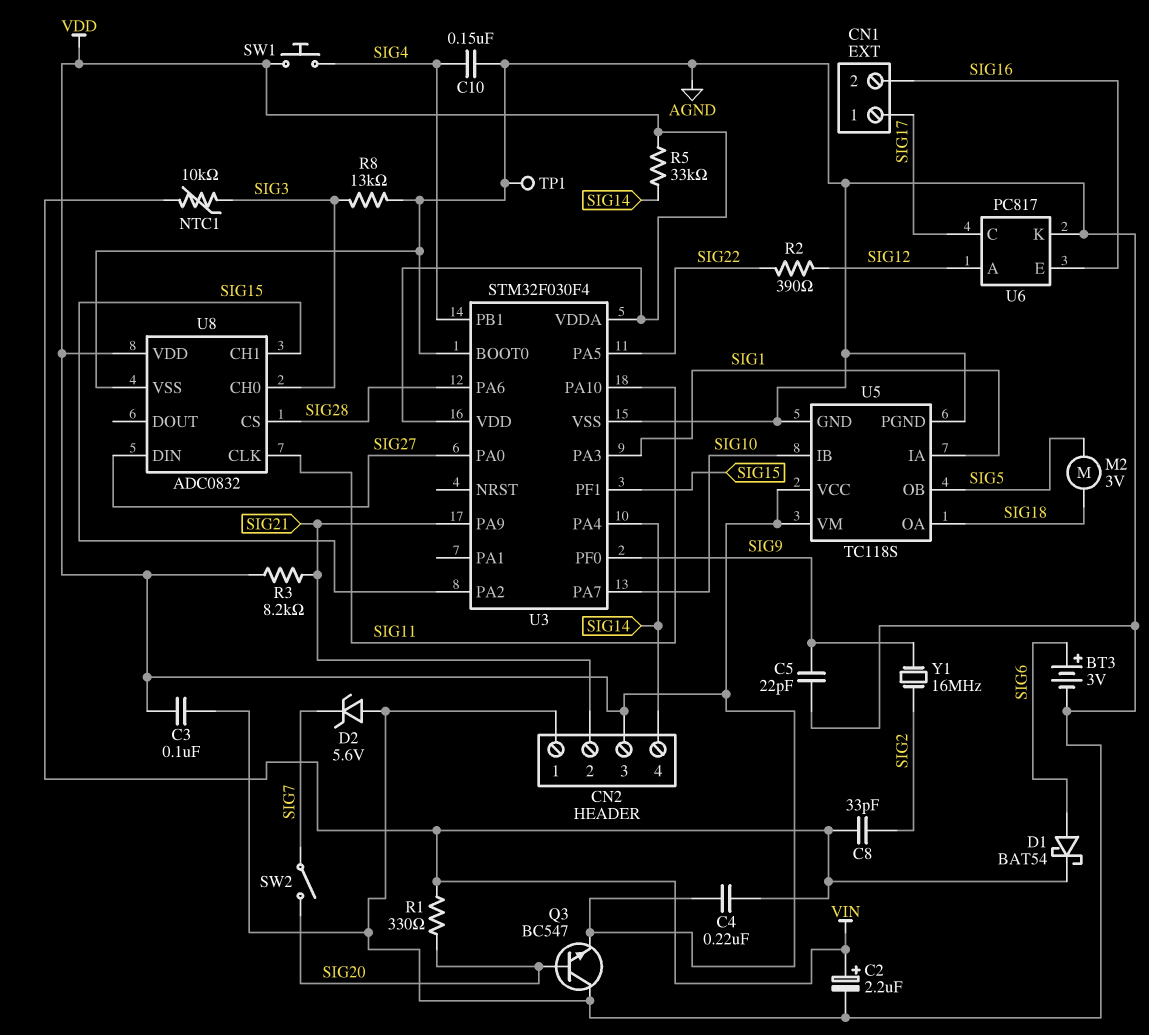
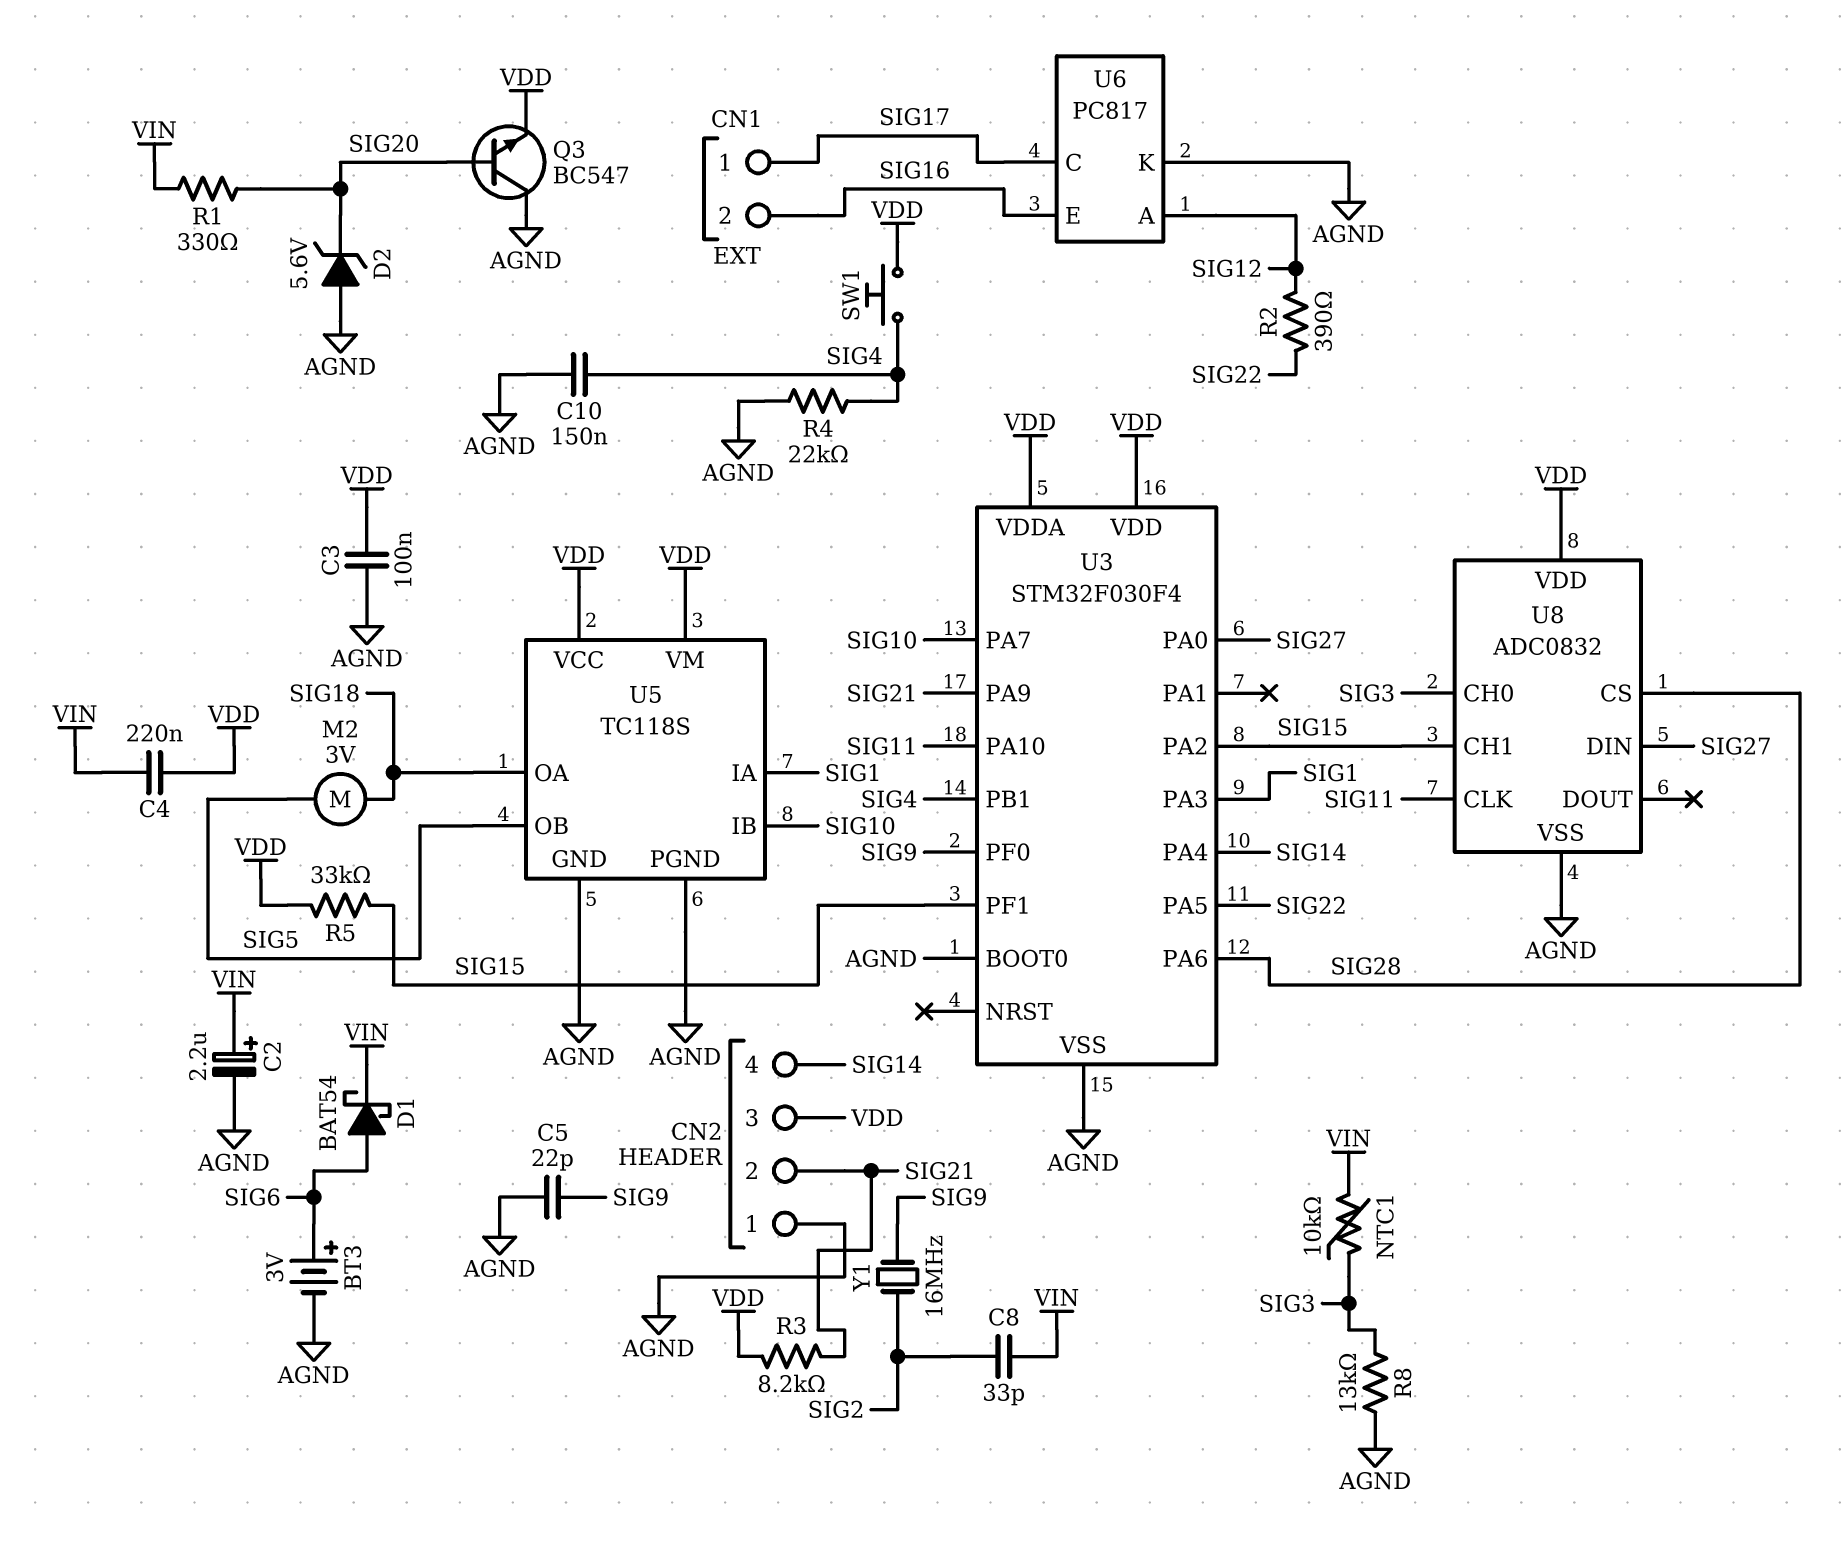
D2: zener 5.6V (A AGND, K SIG7) -> zener 5.6V (A AGND, K SIG20)
R4: none -> 22k (AGND, SIG4)
R5: 33k (SIG14, VDD) -> 33k (SIG15, VDD)
SW2: switch (SIG7, SIG20) -> none
TP1: test point (AGND) -> none

